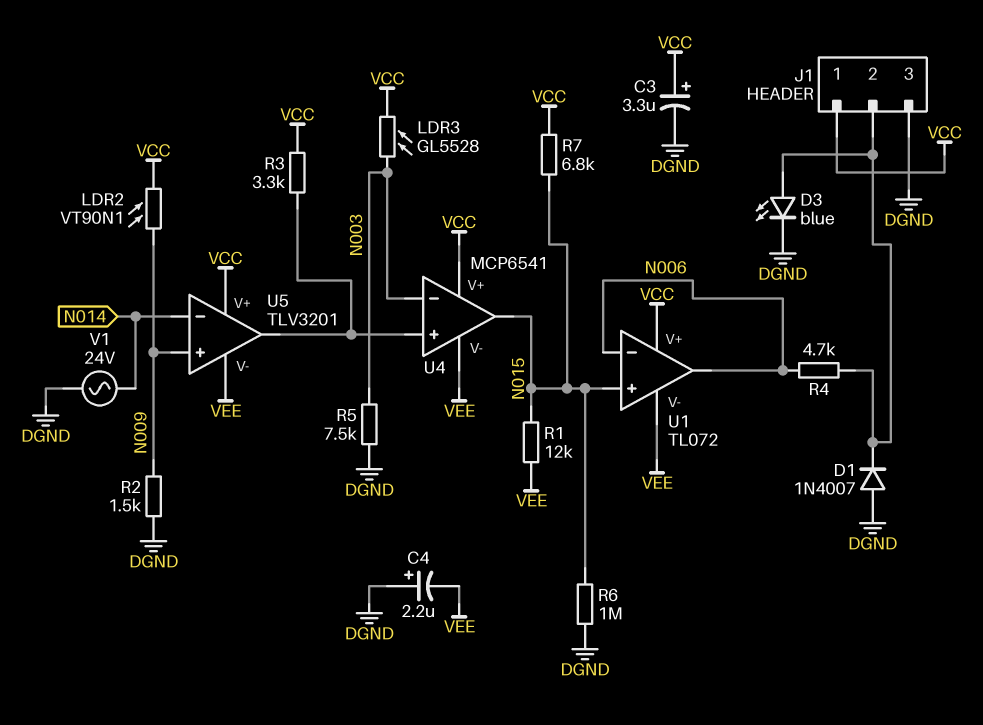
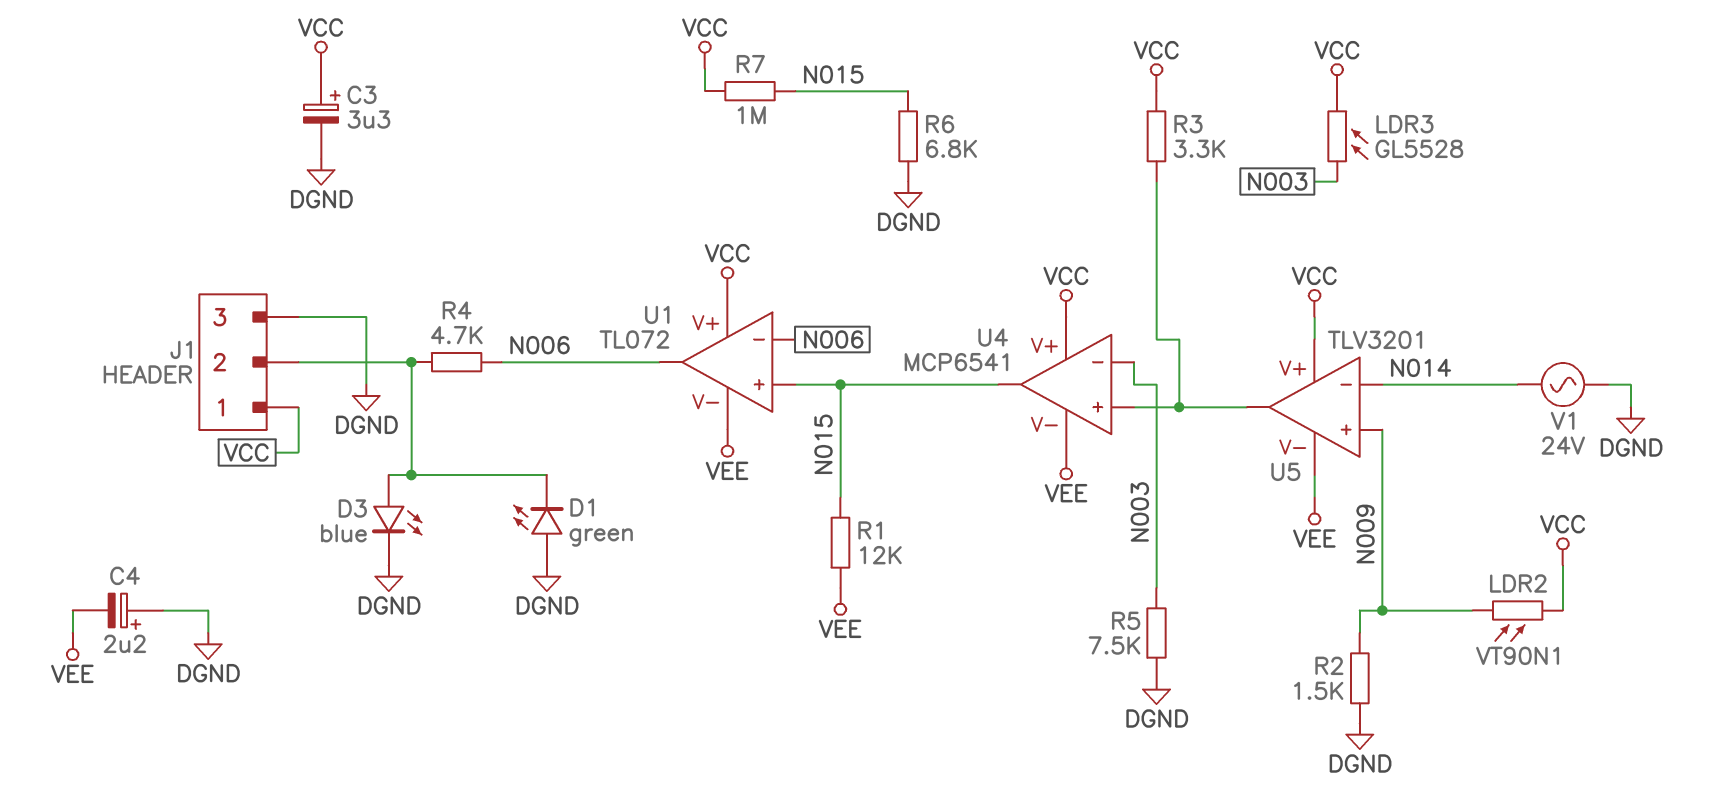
D1: diode 1N4007 (A DGND, K J1/2) -> LED green (A DGND, K J1/2)
R6: 1M (DGND, N015) -> 6.8k (DGND, N015)
R7: 6.8k (N015, VCC) -> 1M (N015, VCC)

